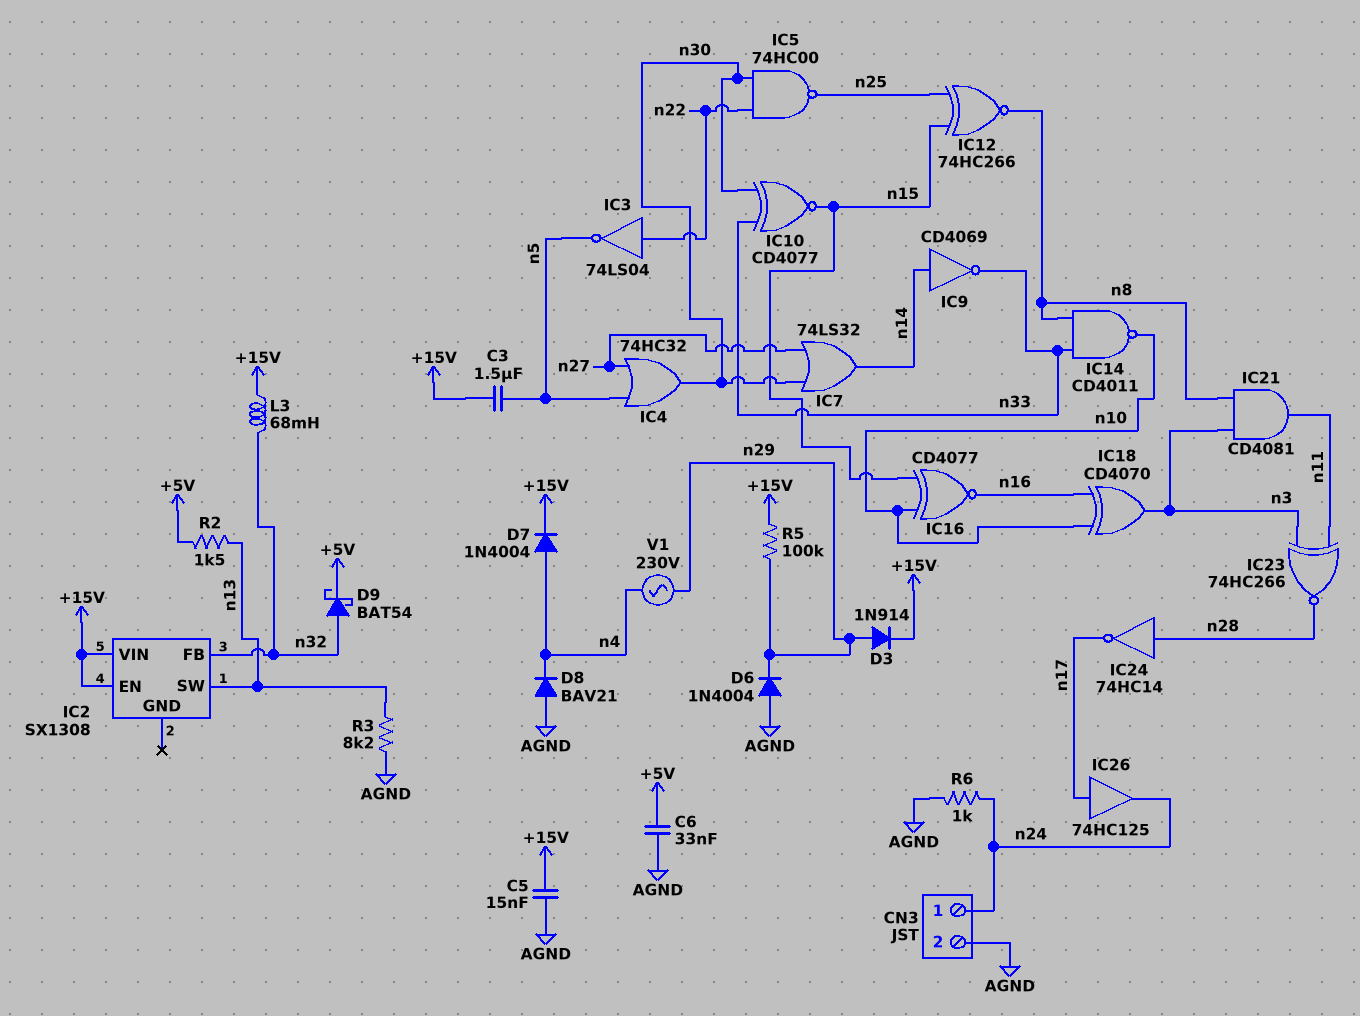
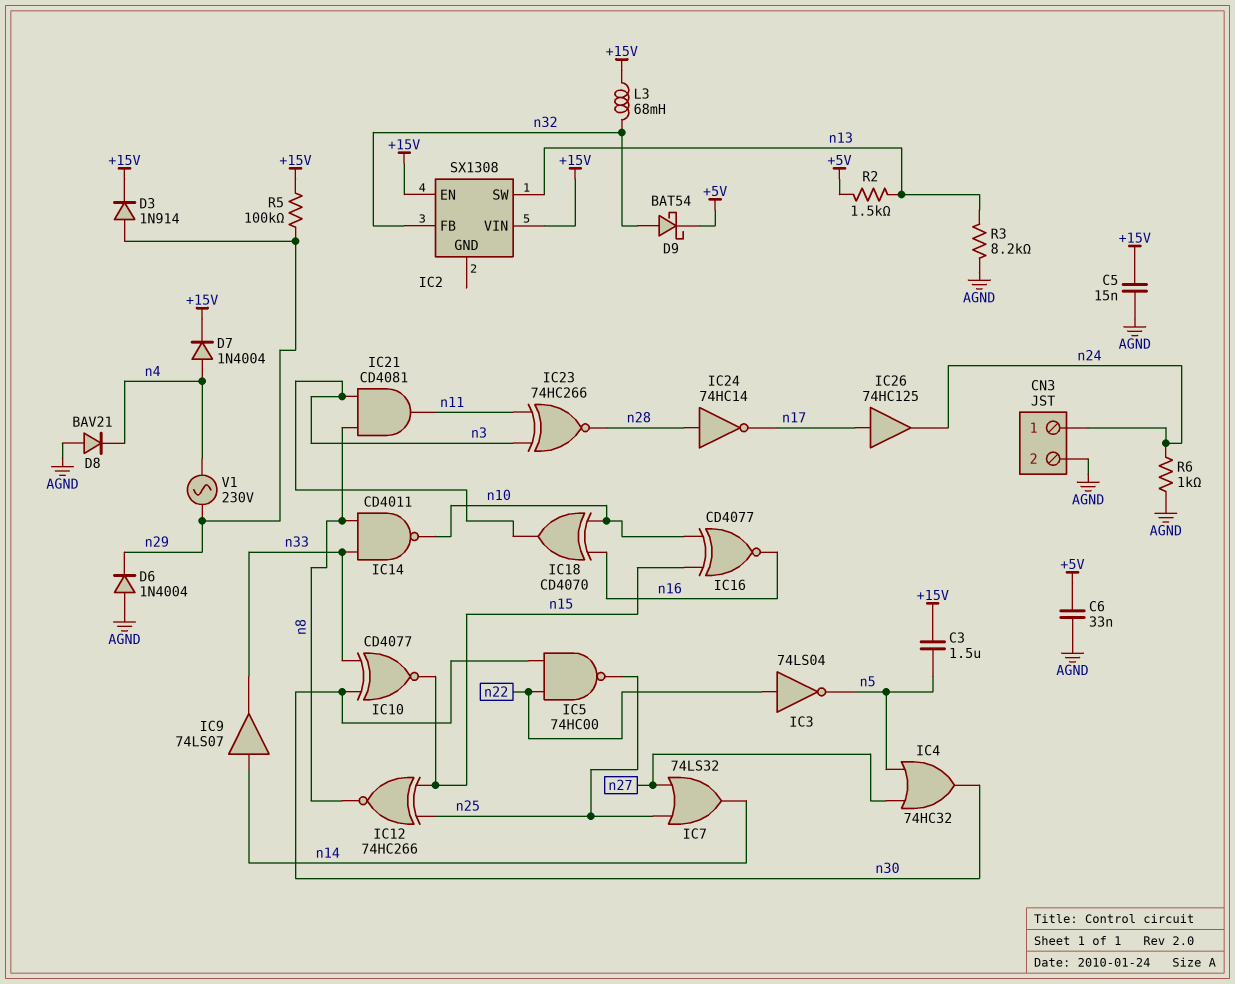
IC7: OR 74LS32 (in n27, in n30, out n14) -> OR 74LS32 (in n25, in n27, out n14)
IC9: NOT CD4069 (in n14, out n33) -> buffer 74LS07 (in n14, out n33)

